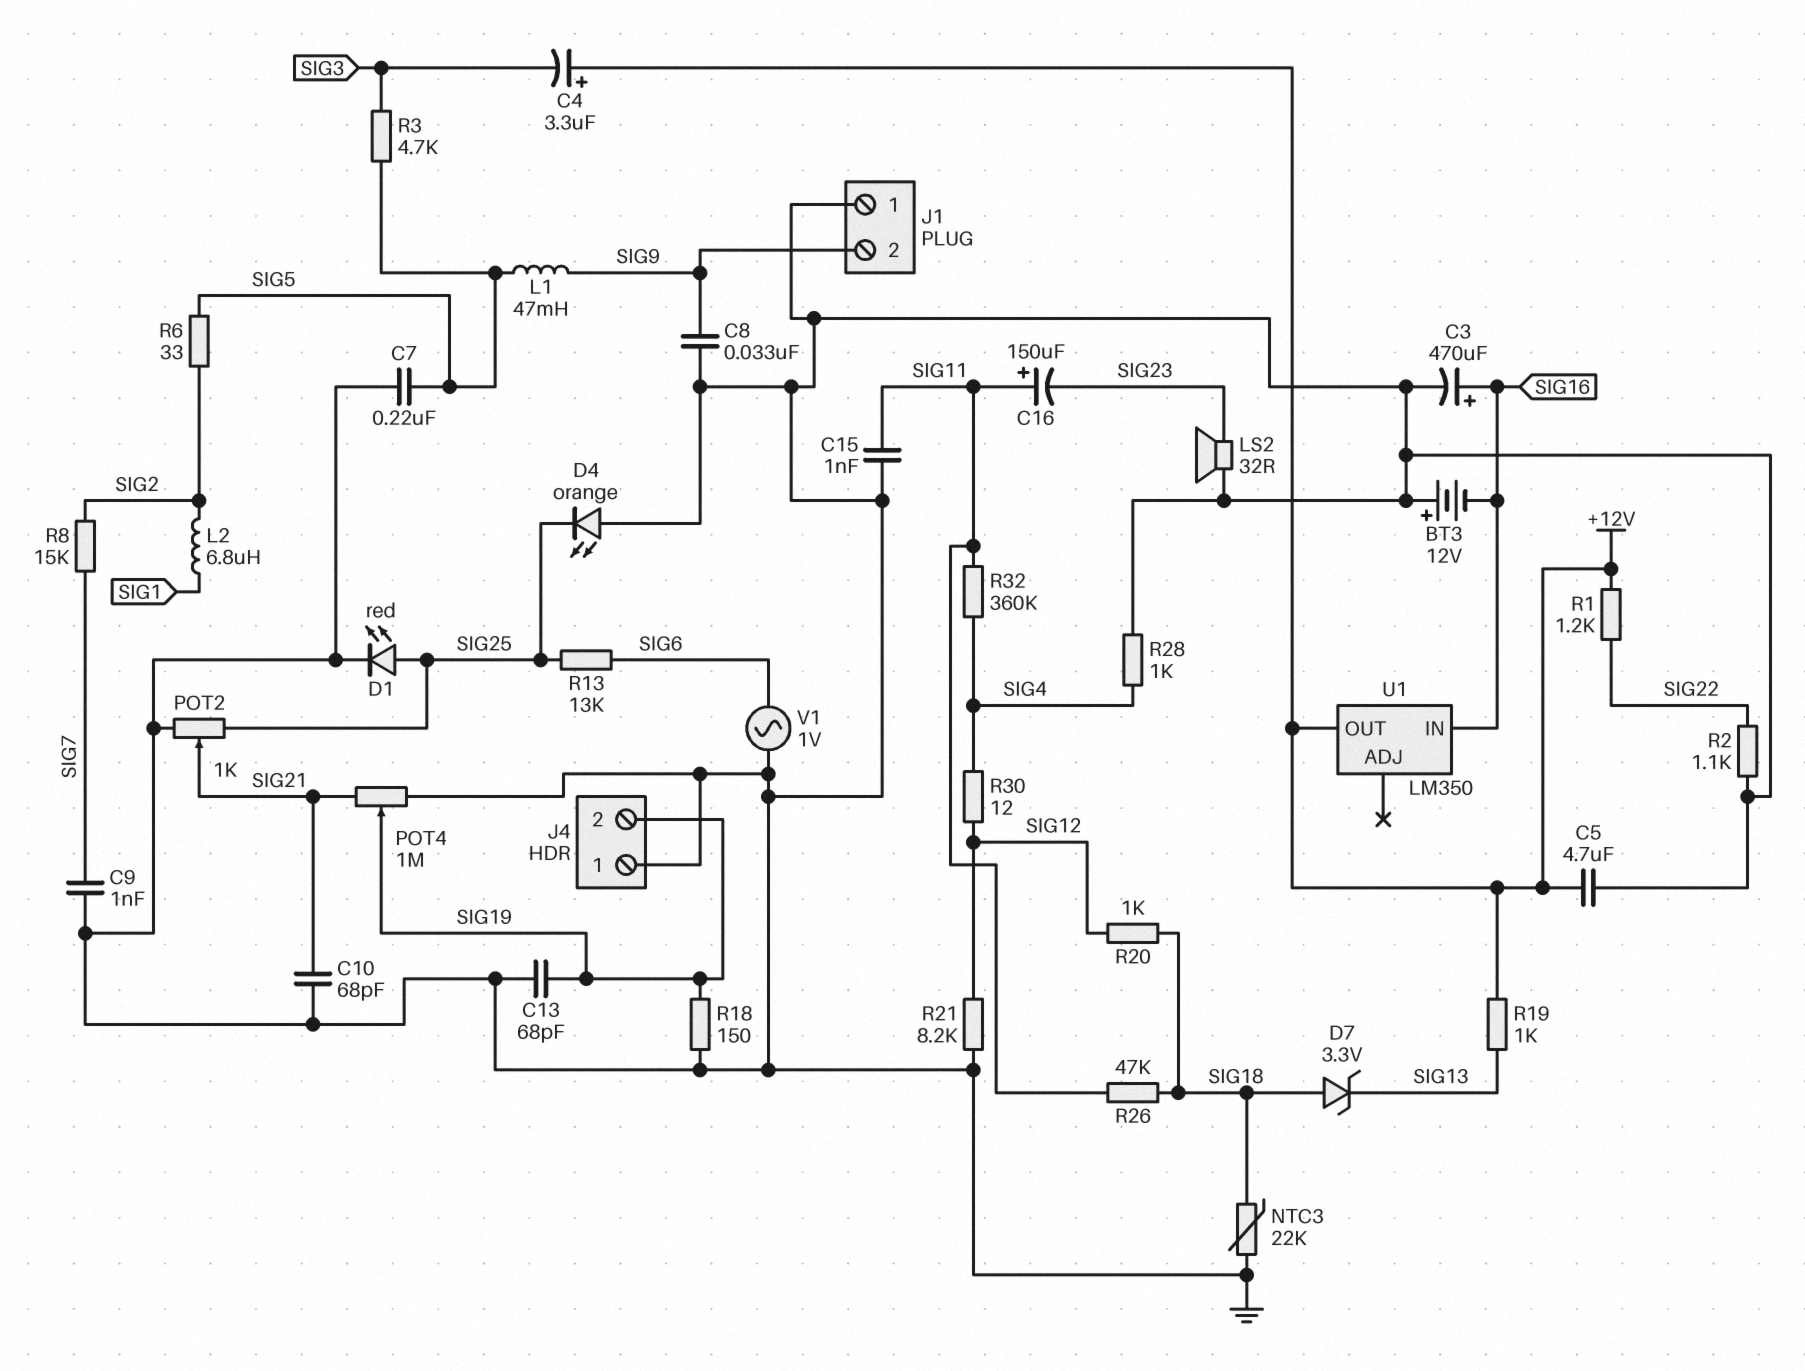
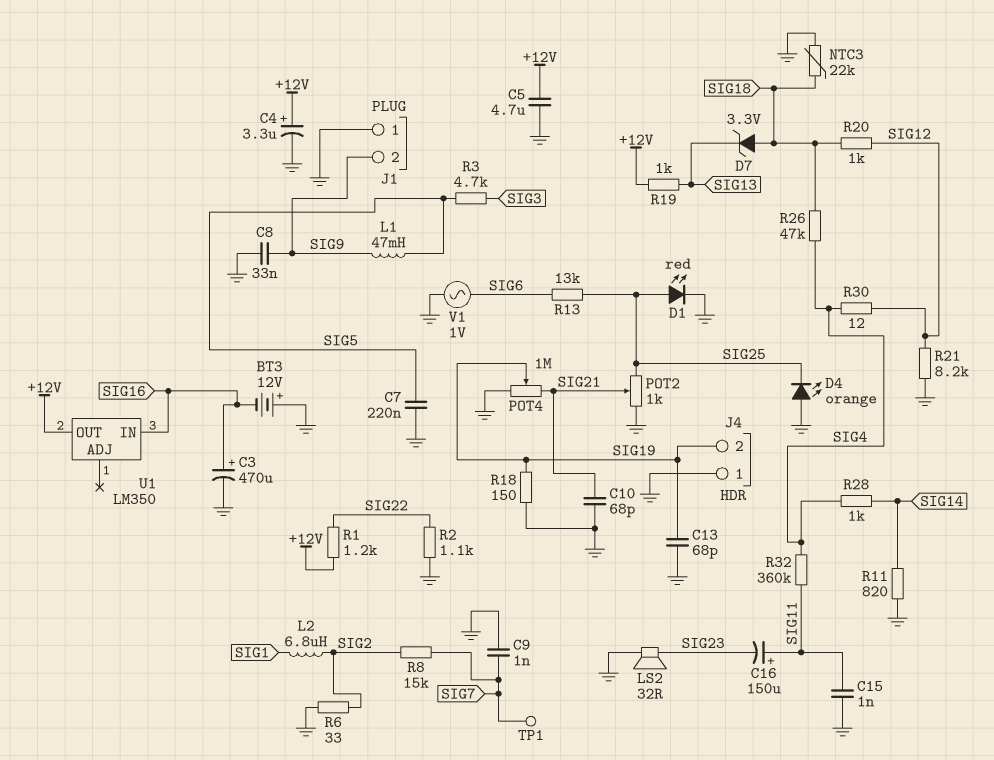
C4: 3.3uF (plus +12V, minus SIG3) -> 3.3uF (plus +12V, minus GND)
R6: 33 (SIG2, SIG5) -> 33 (GND, SIG2)
R11: none -> 820 (GND, SIG14)
R26: 47k (SIG11, SIG18) -> 47k (SIG4, SIG18)
R28: 1k (GND, SIG4) -> 1k (SIG4, SIG14)
TP1: none -> test point (SIG7)

